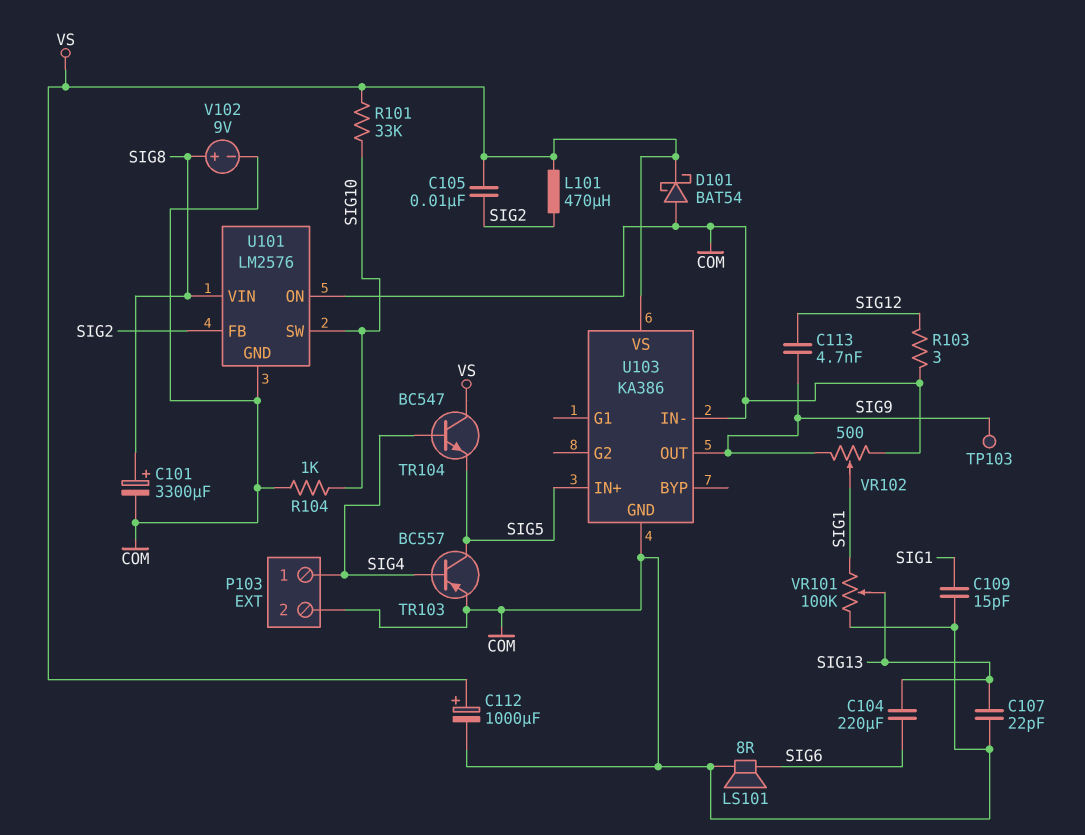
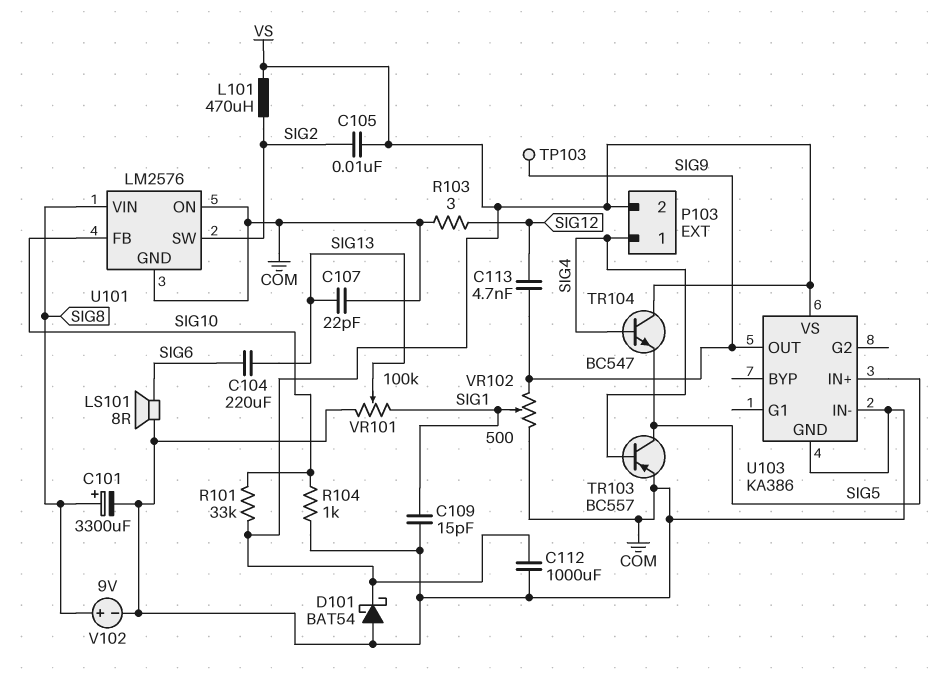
C112: 1000uF (plus VS, minus COM) -> 1000uF (COM, VS)
P103 pin 2: COM -> VS
U101 pin FB: SIG2 -> SIG10
U101 pin SW: SIG10 -> SIG2

